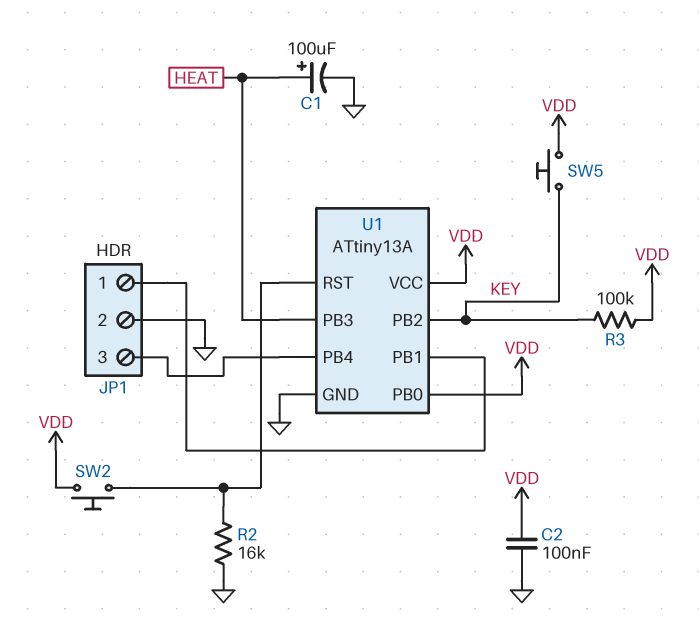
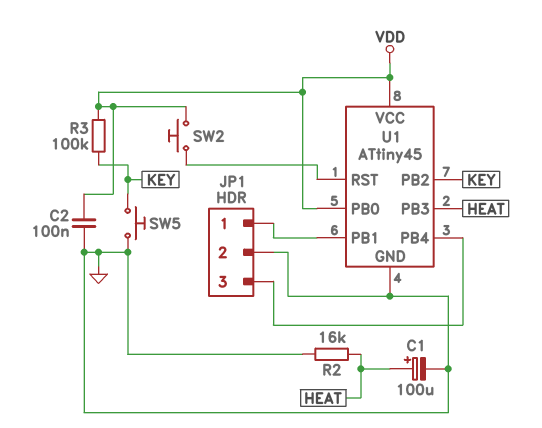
R2: 16k (GND, U1/RST) -> 16k (GND, HEAT)
SW5: button (KEY, VDD) -> button (GND, KEY)
U1: ATtiny13A -> ATtiny45

